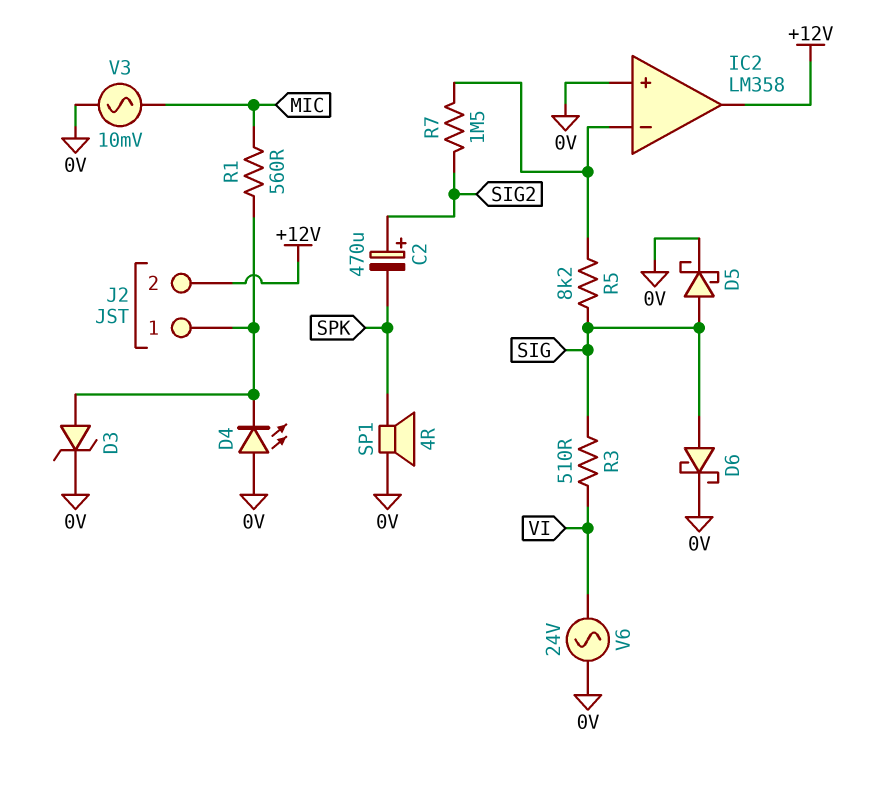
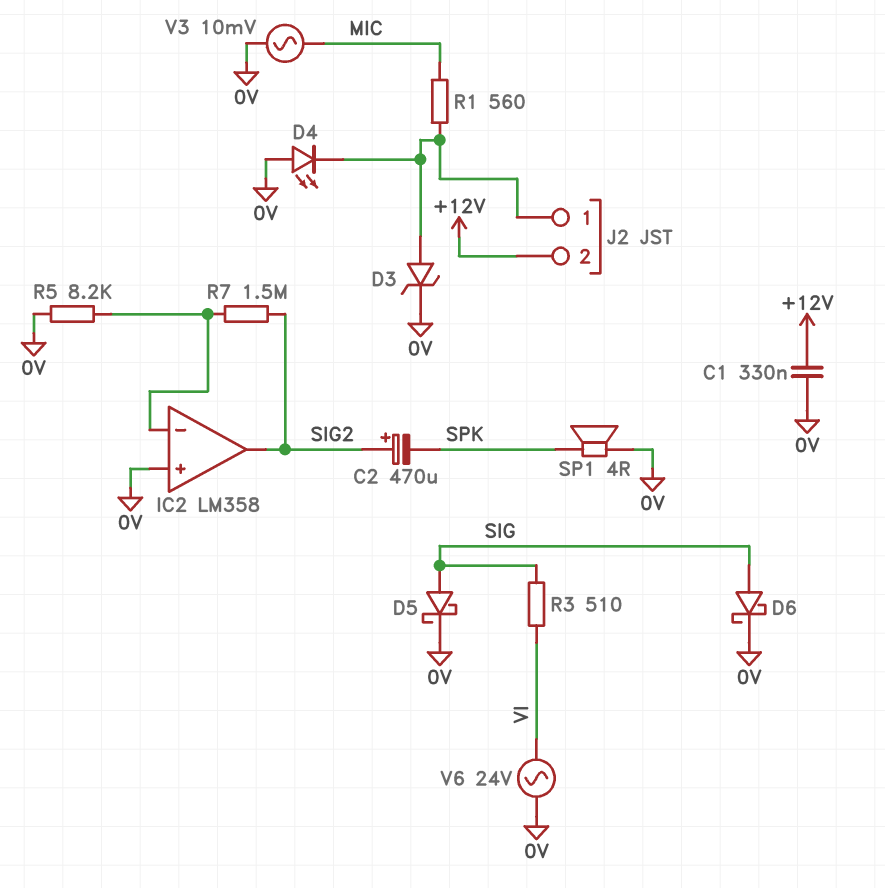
C1: none -> 330nF (+12V, 0V)
IC2 pin out: +12V -> SIG2
R5: 8.2k (IC2/in-, SIG) -> 8.2k (0V, IC2/in-)

